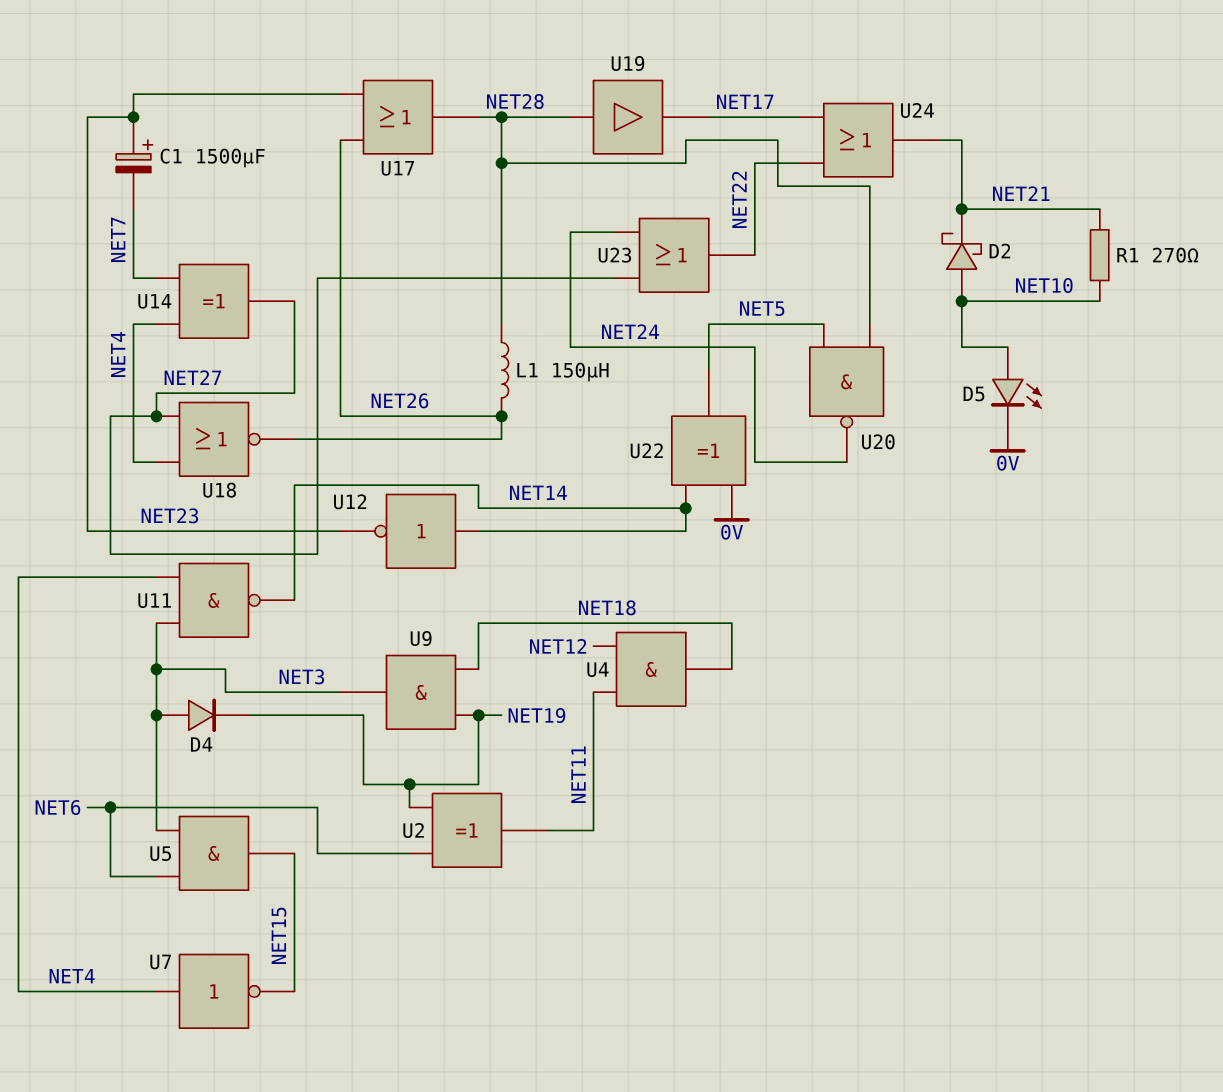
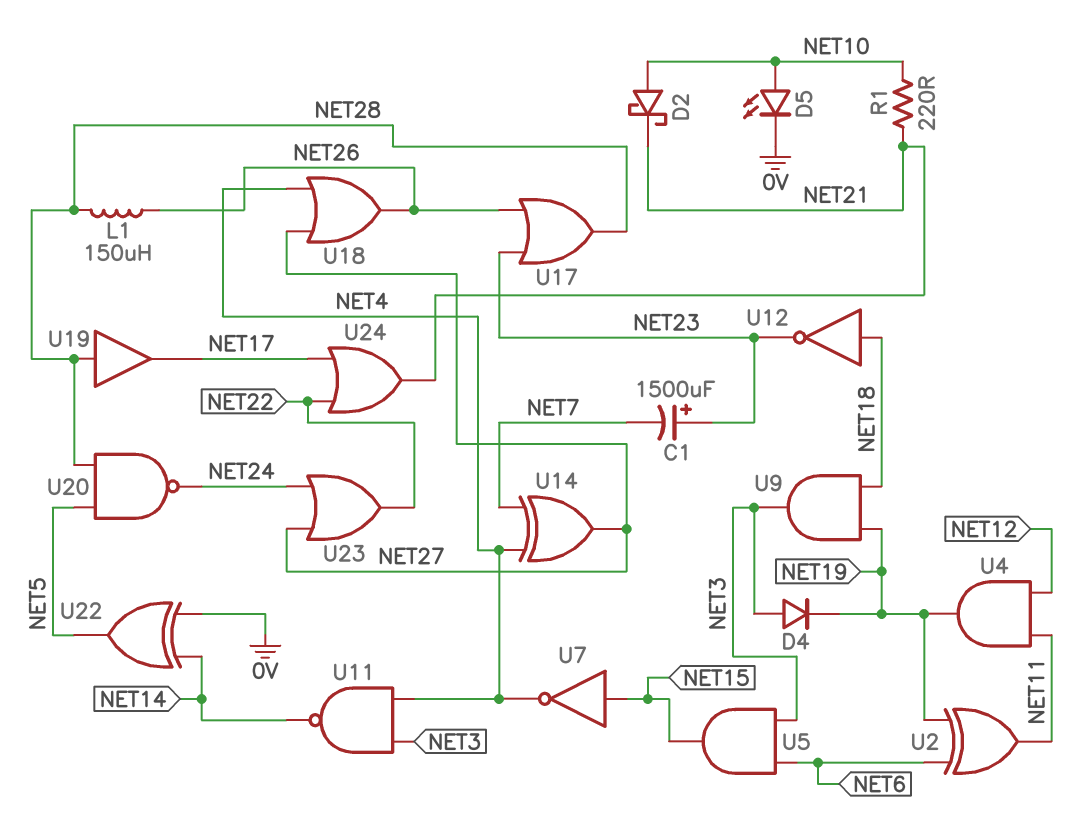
R1: 270 (NET10, NET21) -> 220 (NET10, NET21)
U4: AND (in NET11, in NET12, out NET18) -> AND (in NET11, in NET12, out NET19)
U7: NOT (in NET4, out NET15) -> NOT (in NET15, out NET4)
U12: NOT (in NET14, out NET23) -> NOT (in NET18, out NET23)
U18: NOR (in NET4, in NET27, out NET26) -> OR (in NET4, in NET27, out NET26)

